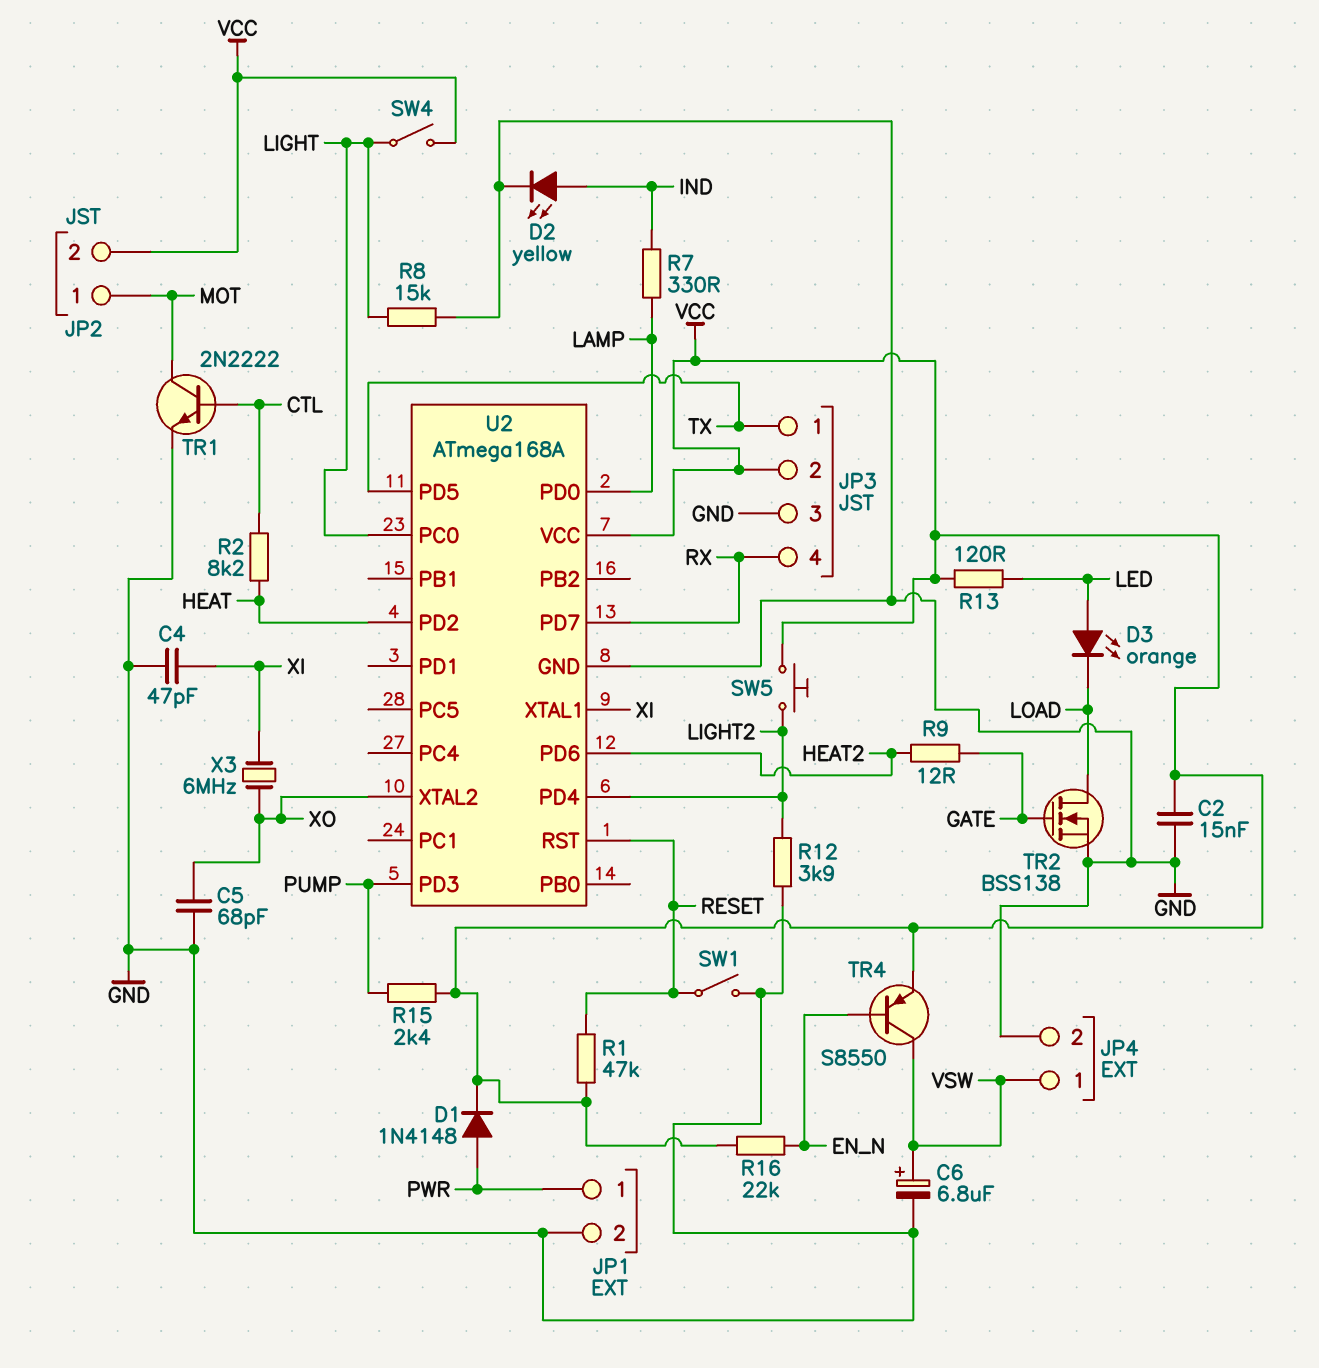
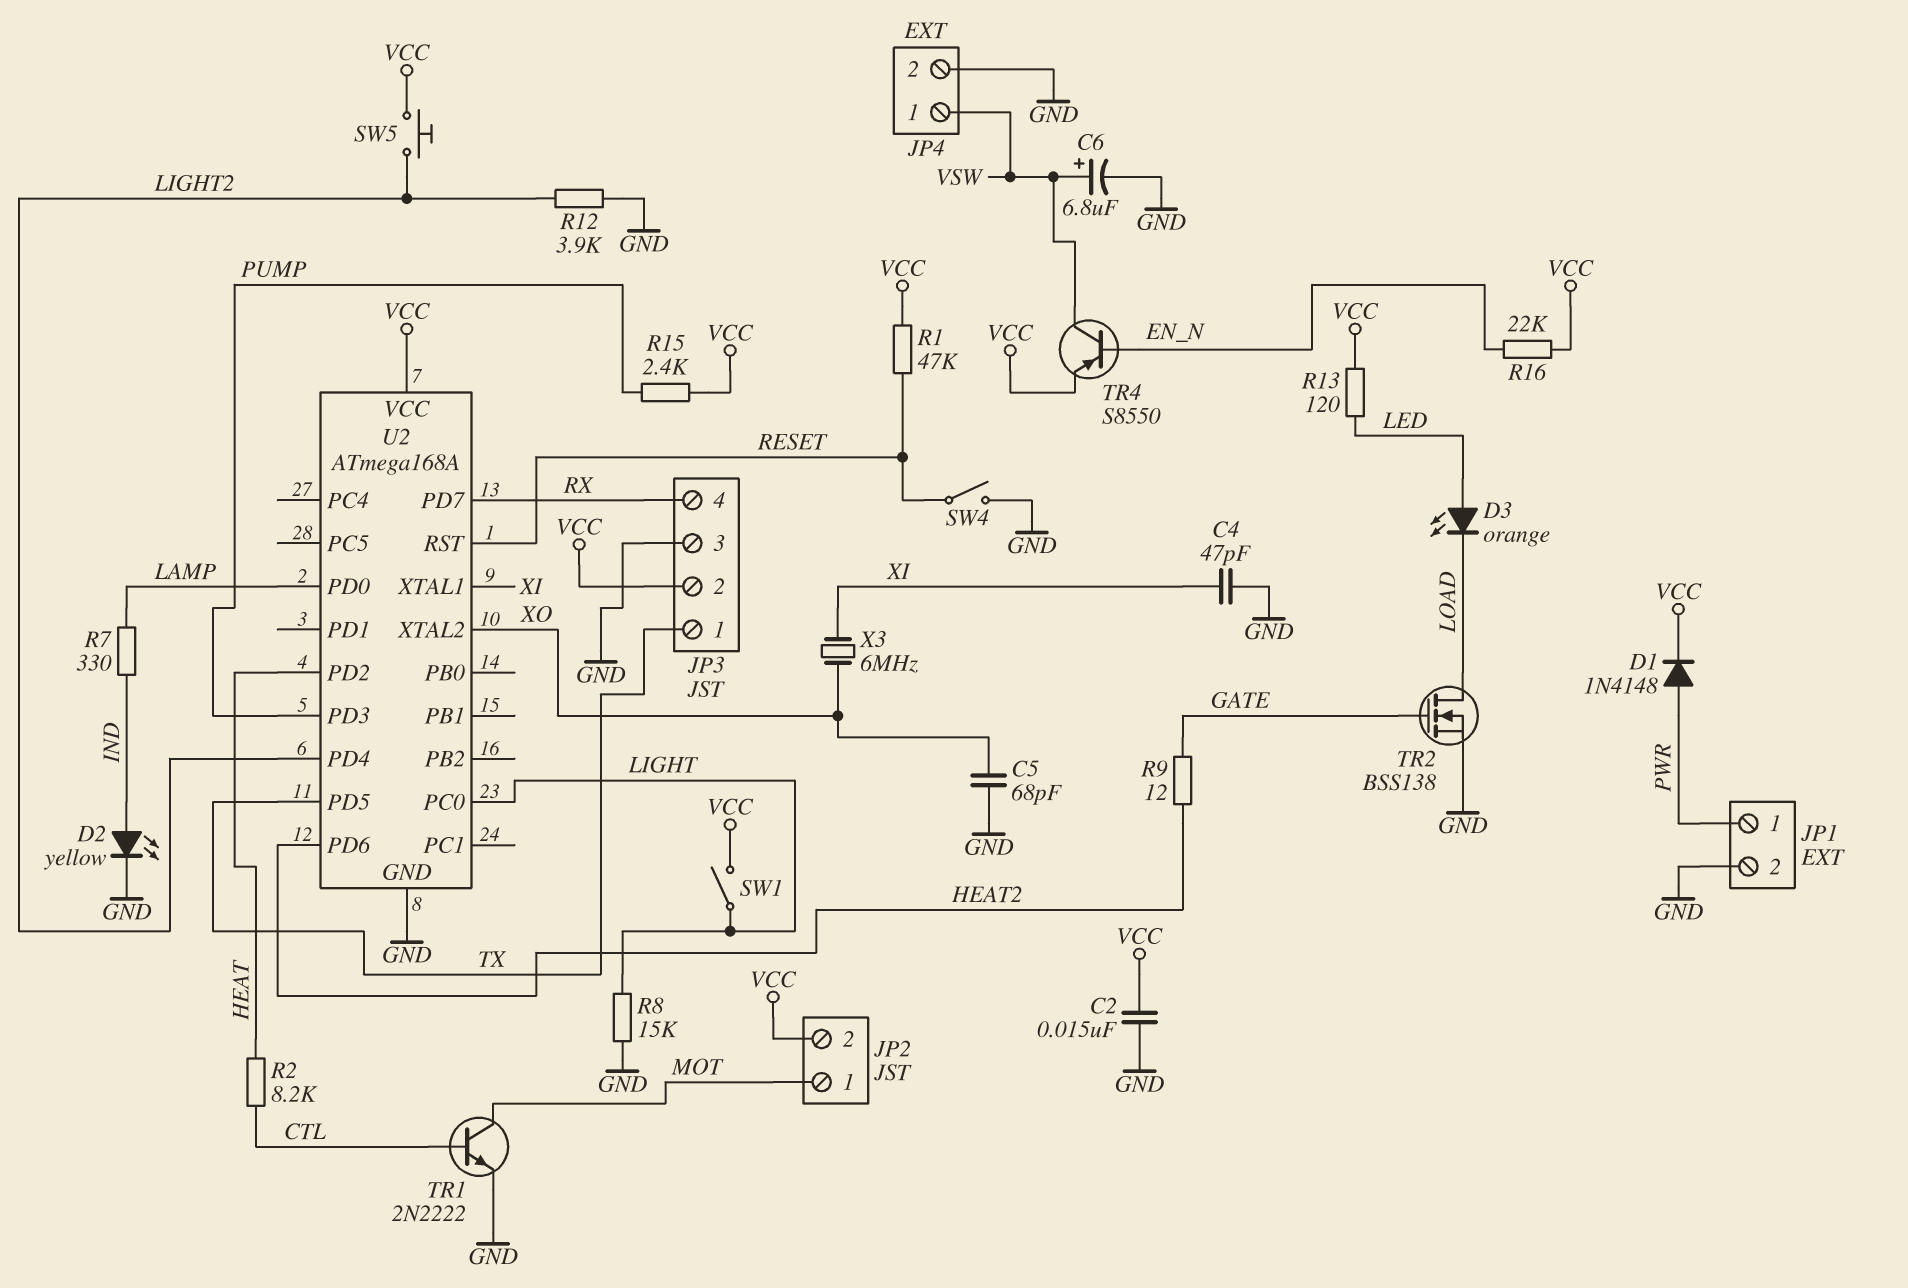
SW1: switch (GND, RESET) -> switch (LIGHT, VCC)
SW4: switch (LIGHT, VCC) -> switch (GND, RESET)

